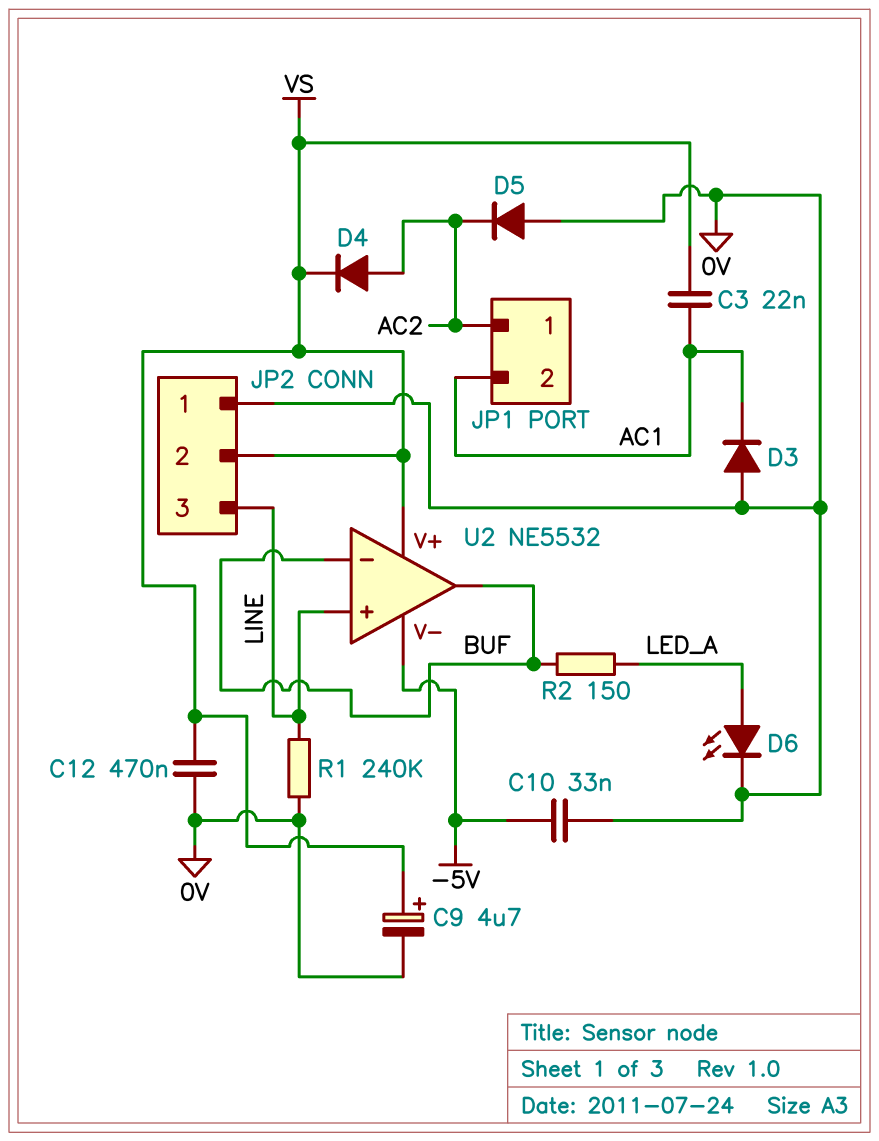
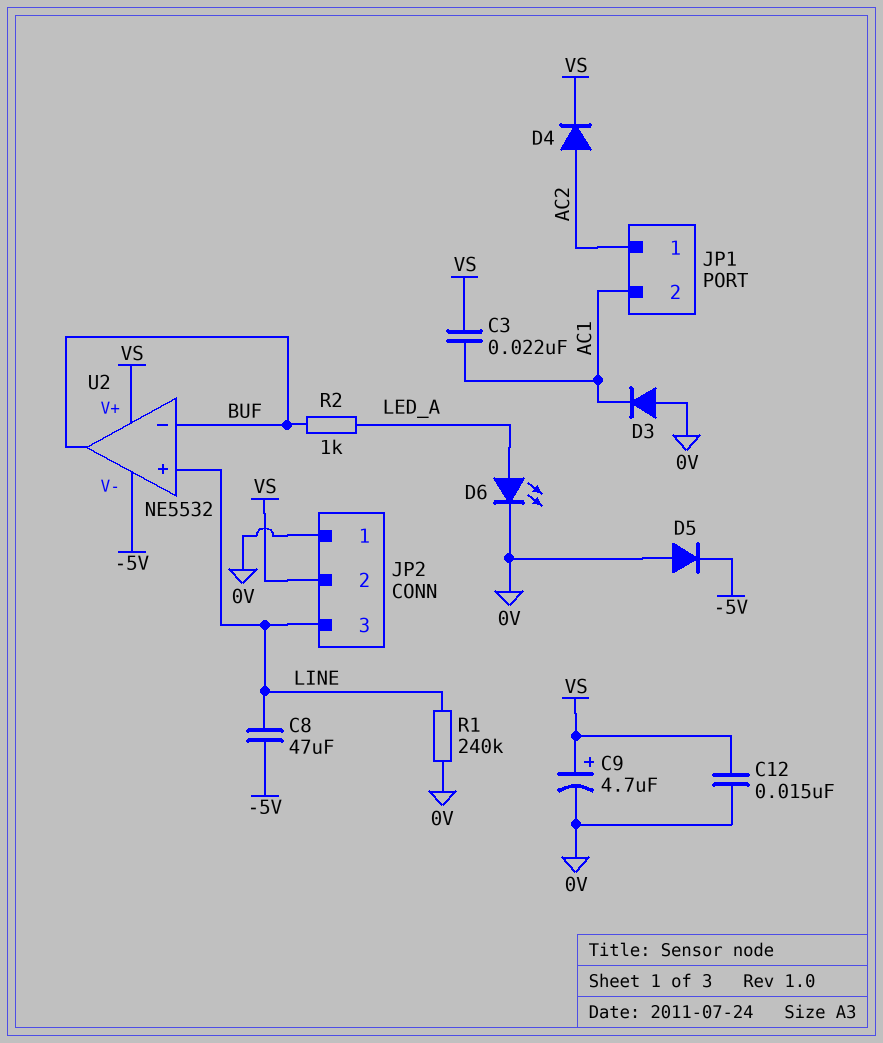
C8: none -> 47uF (-5V, LINE)
C10: 33nF (-5V, 0V) -> none
C12: 470nF (0V, VS) -> 15nF (0V, VS)
D5: diode (A 0V, K AC2) -> diode (A 0V, K -5V)
R2: 150 (BUF, LED_A) -> 1k (BUF, LED_A)

